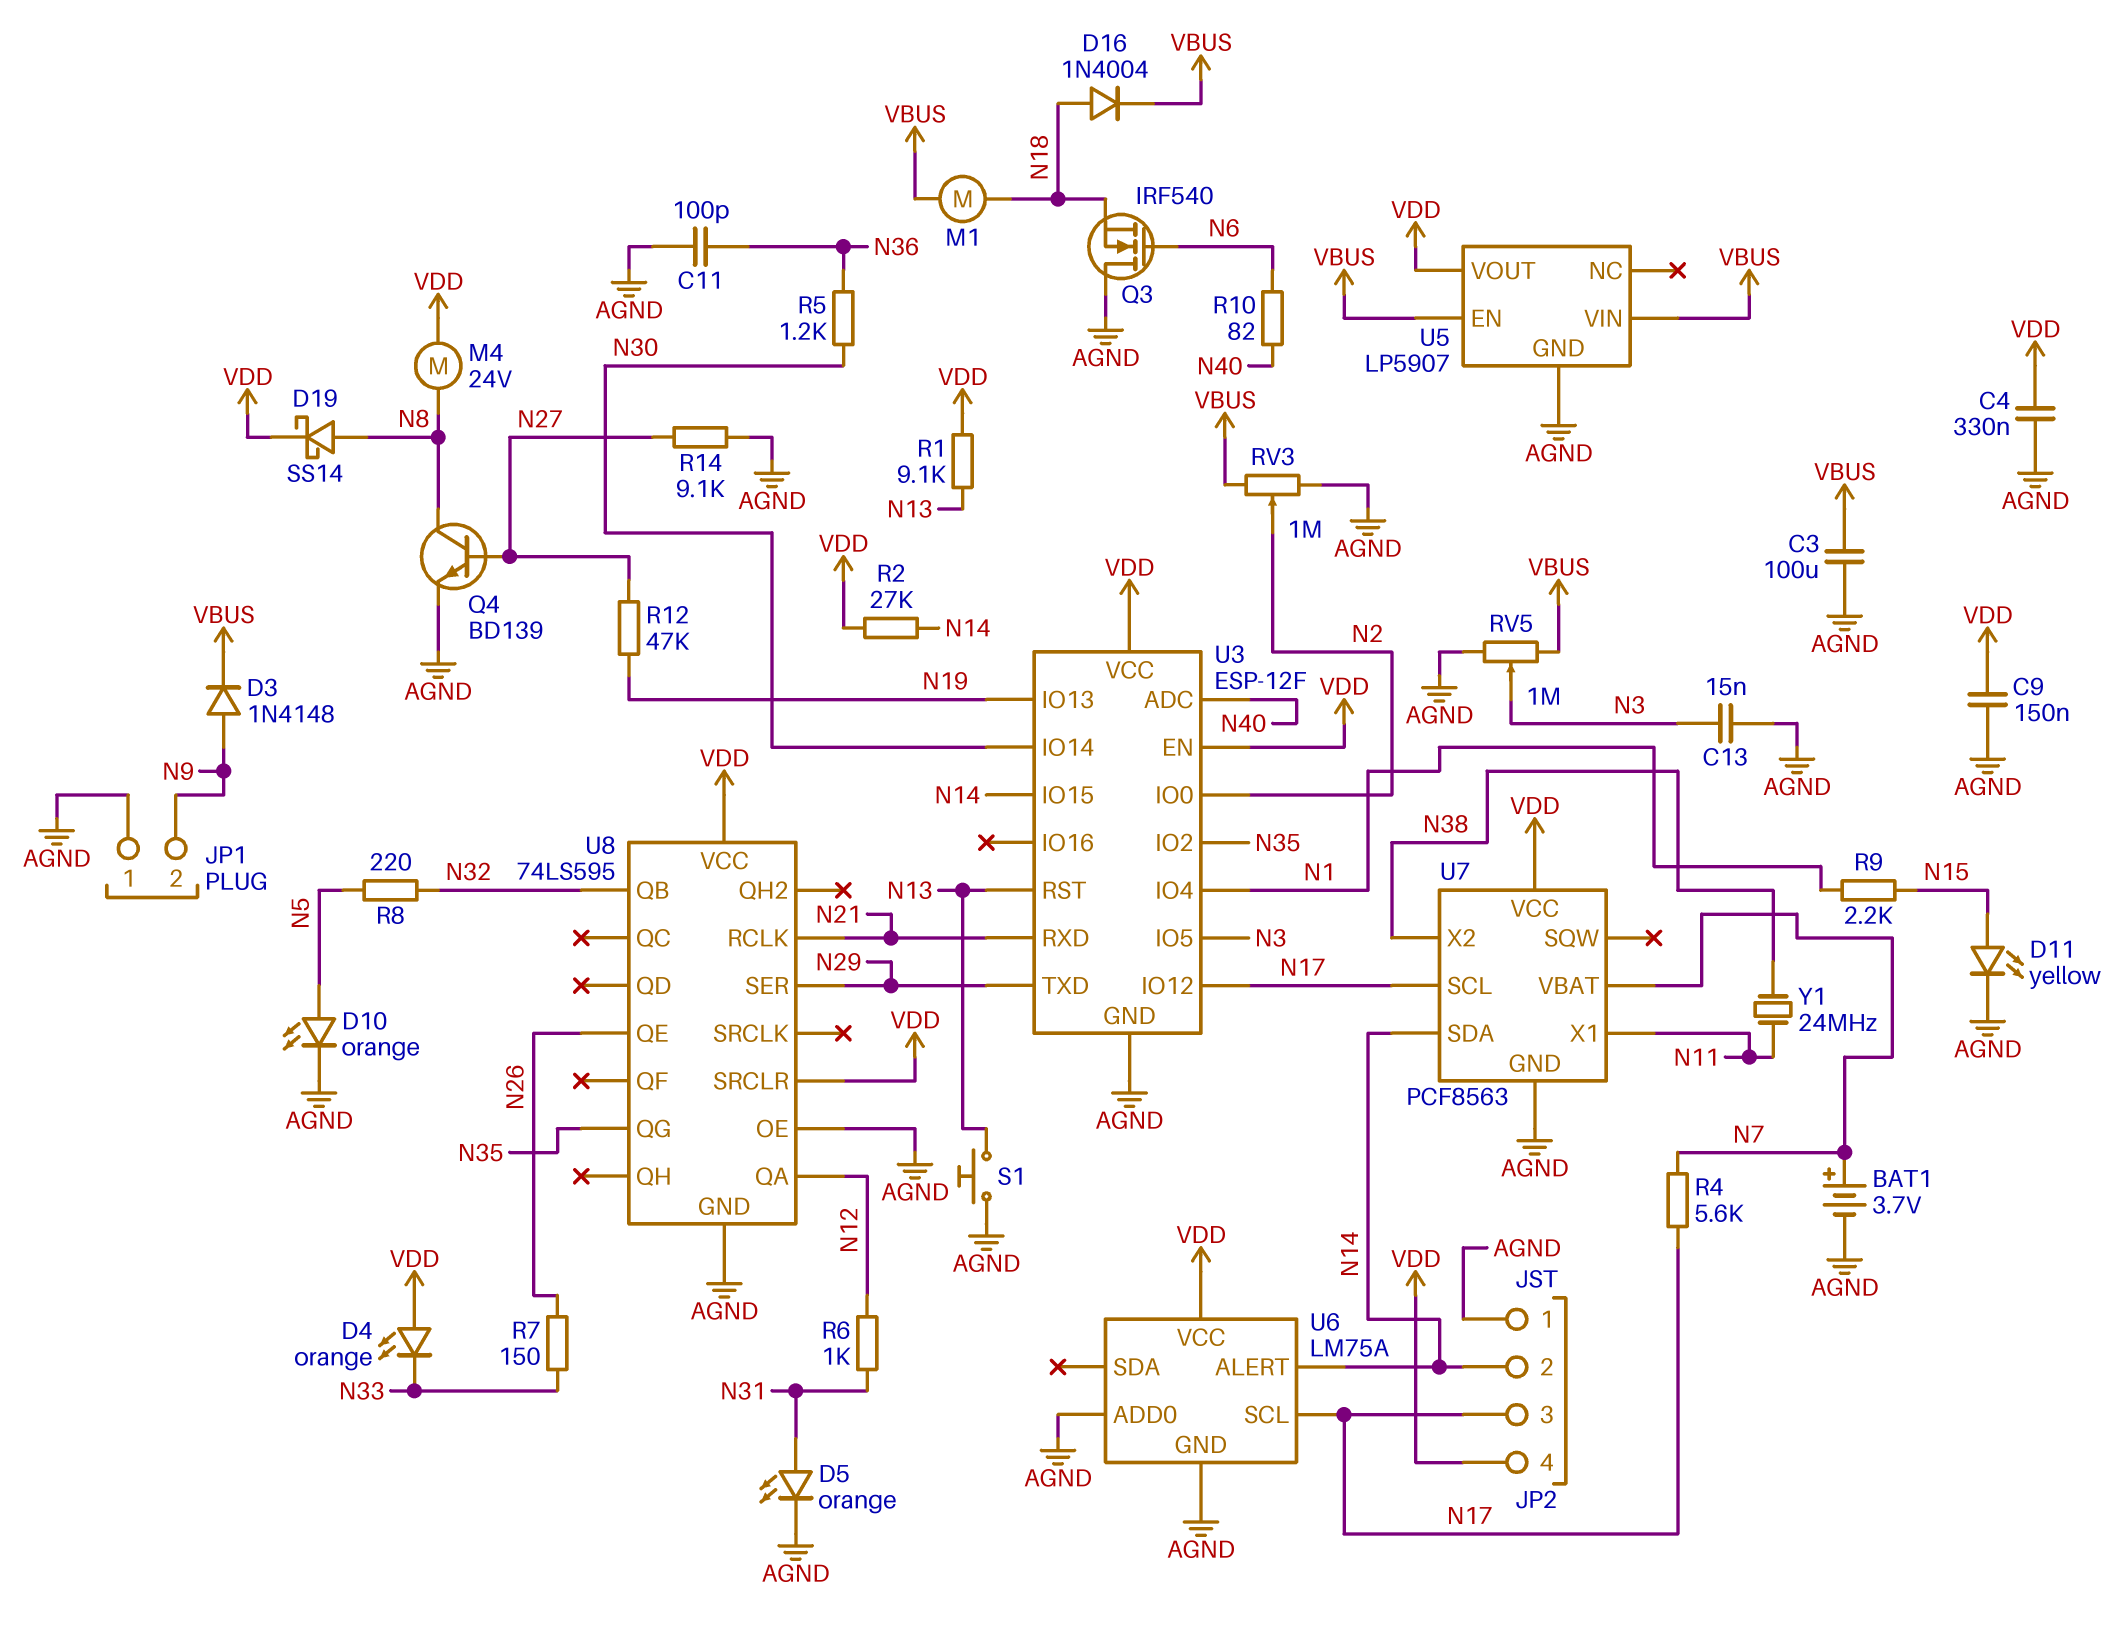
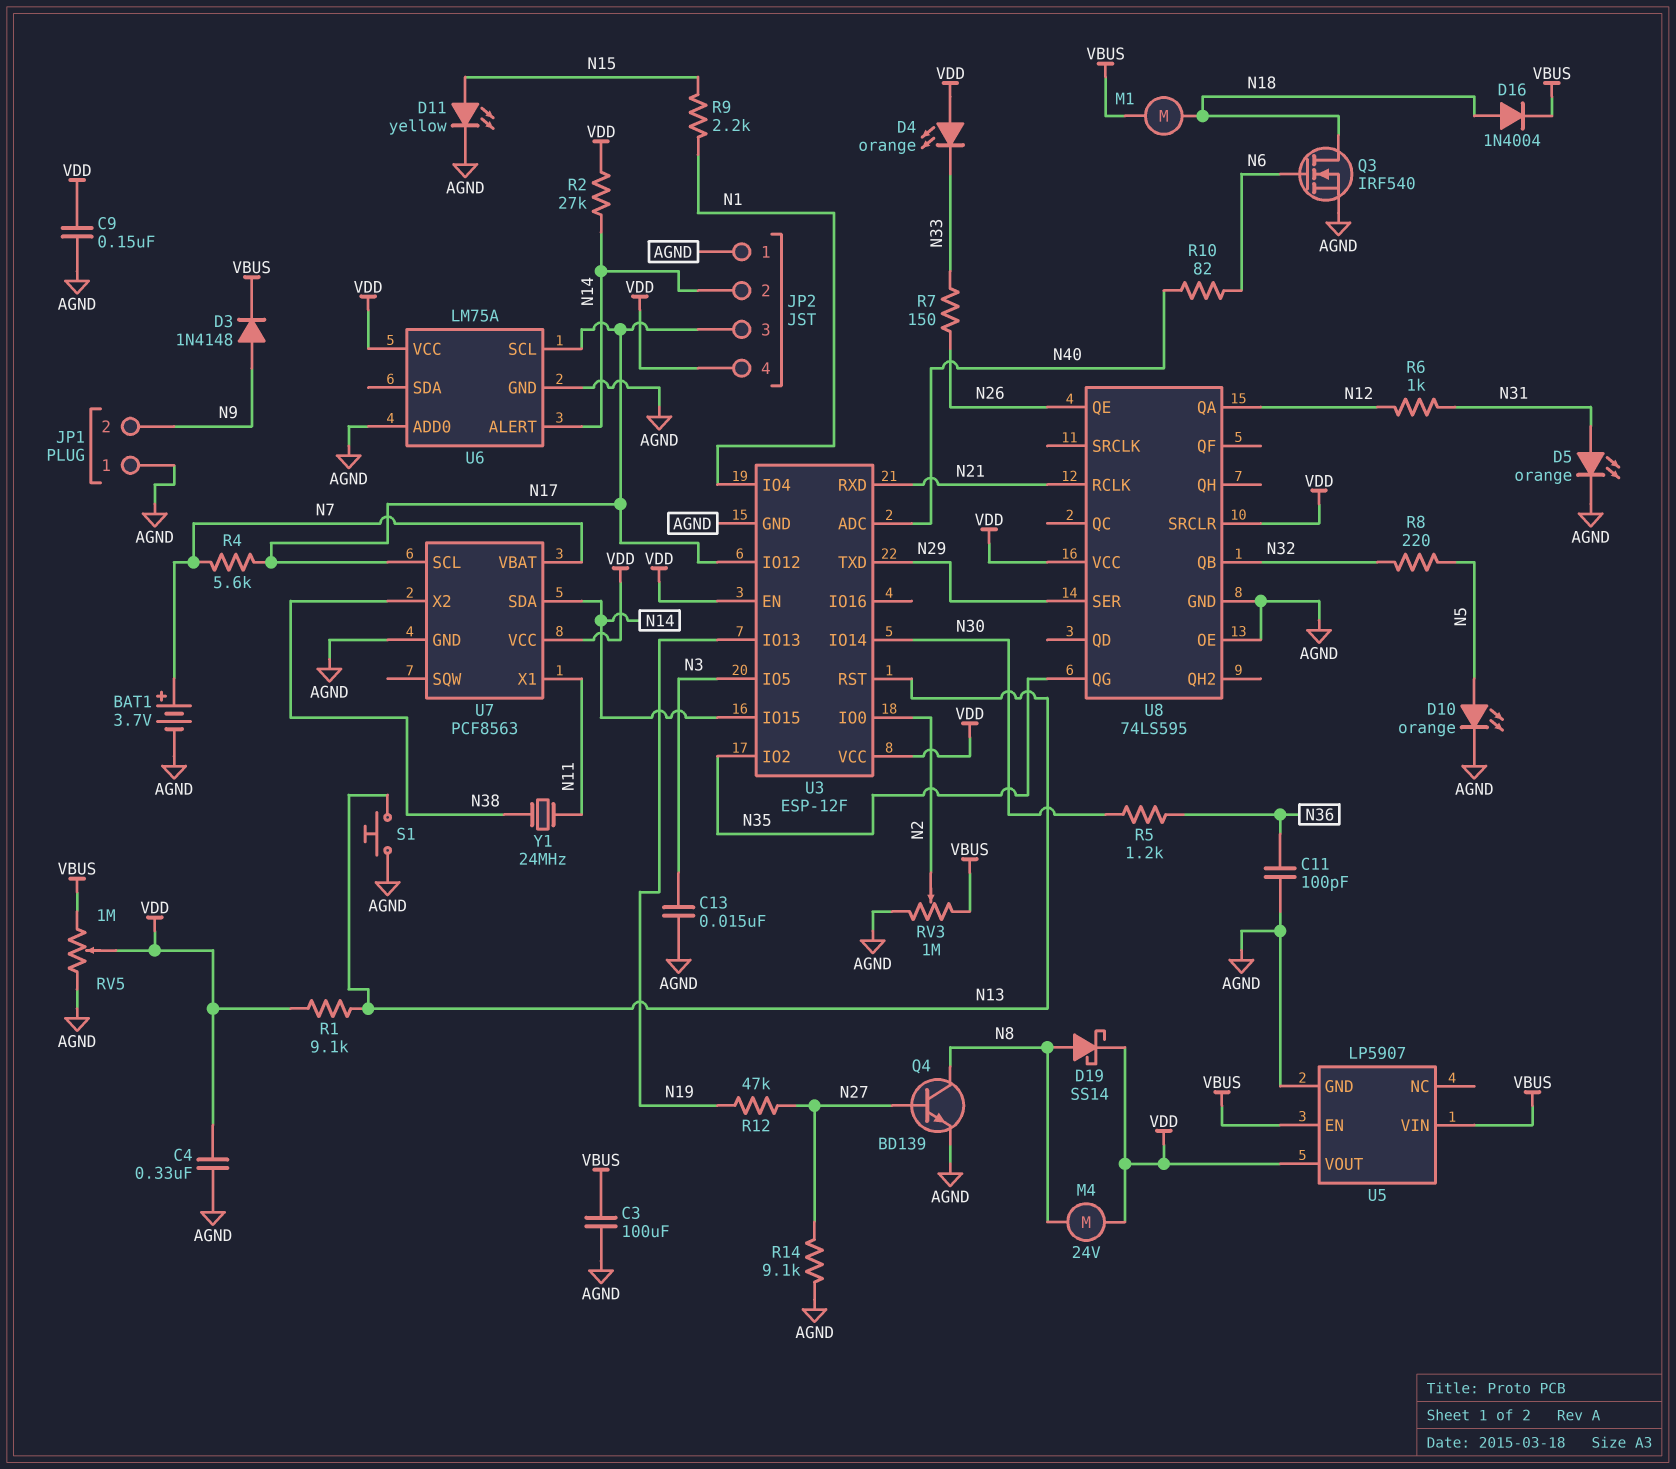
Q3: NMOS IRF540 (G N6, D AGND, S N18) -> NMOS IRF540 (G N6, D N18, S AGND)
RV5: 1M (AGND, VBUS, wiper N3) -> 1M (AGND, VBUS, wiper VDD)

